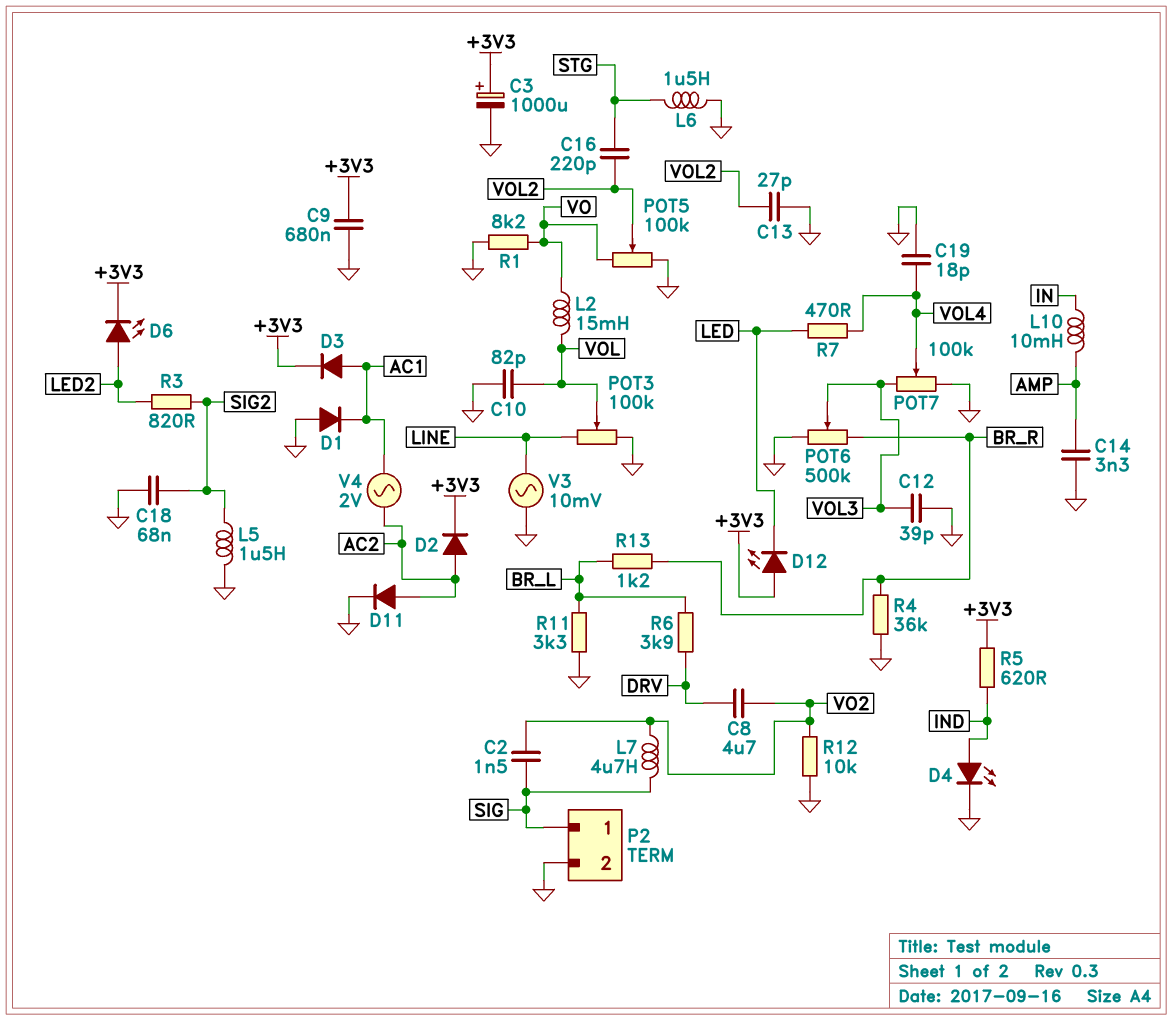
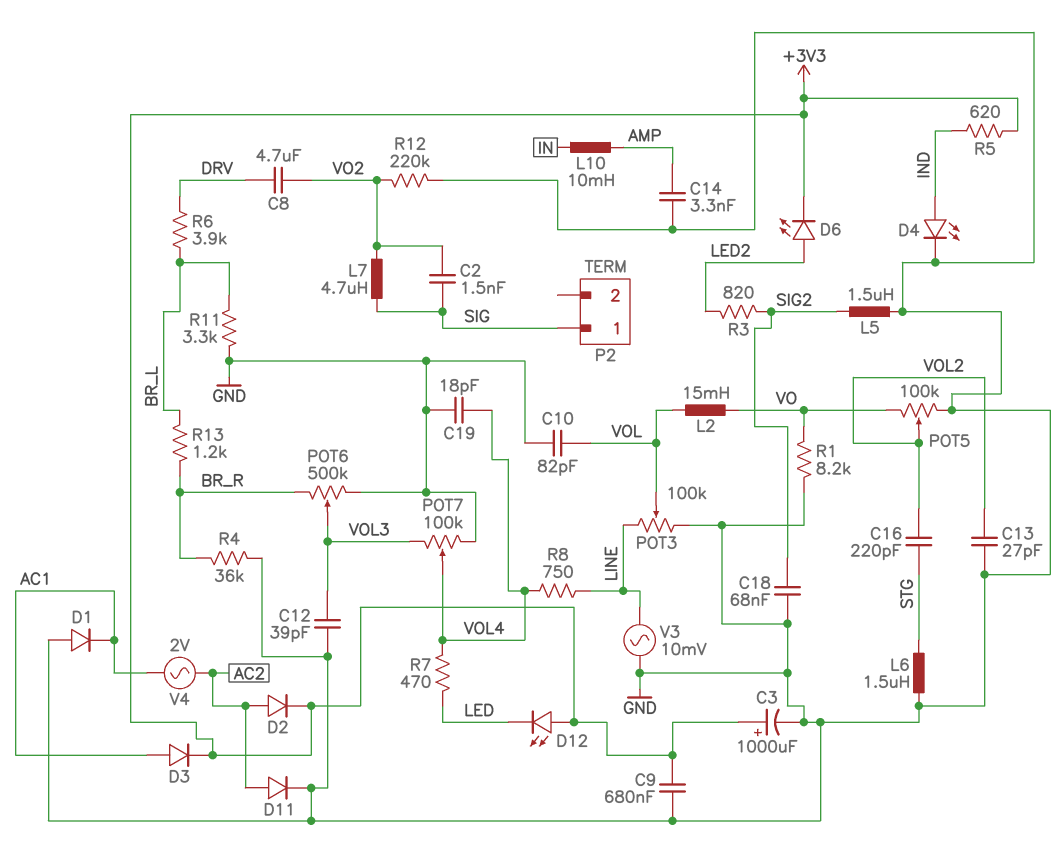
P2 pin 2: GND -> none
R8: none -> 750 (LINE, VOL4)
R12: 10k (GND, VO2) -> 220k (GND, VO2)

